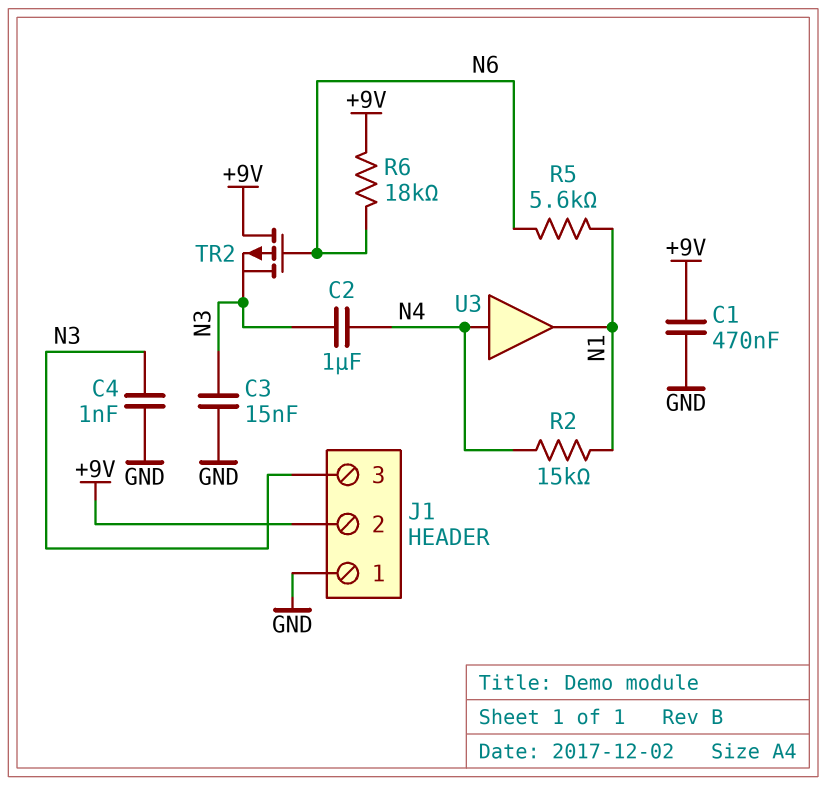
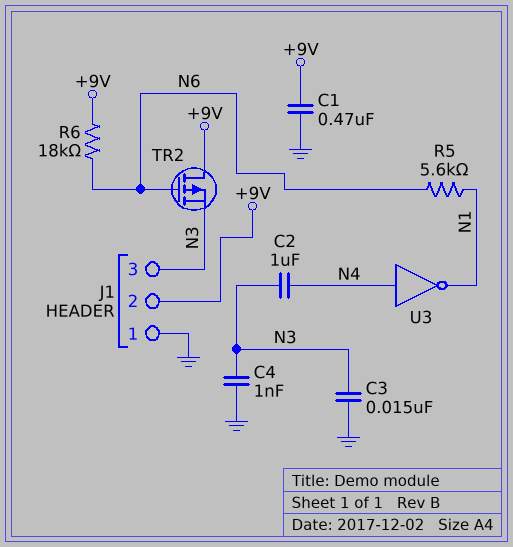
R2: 15k (N1, N4) -> none
U3: buffer (in N4, out N1) -> NOT (in N4, out N1)

